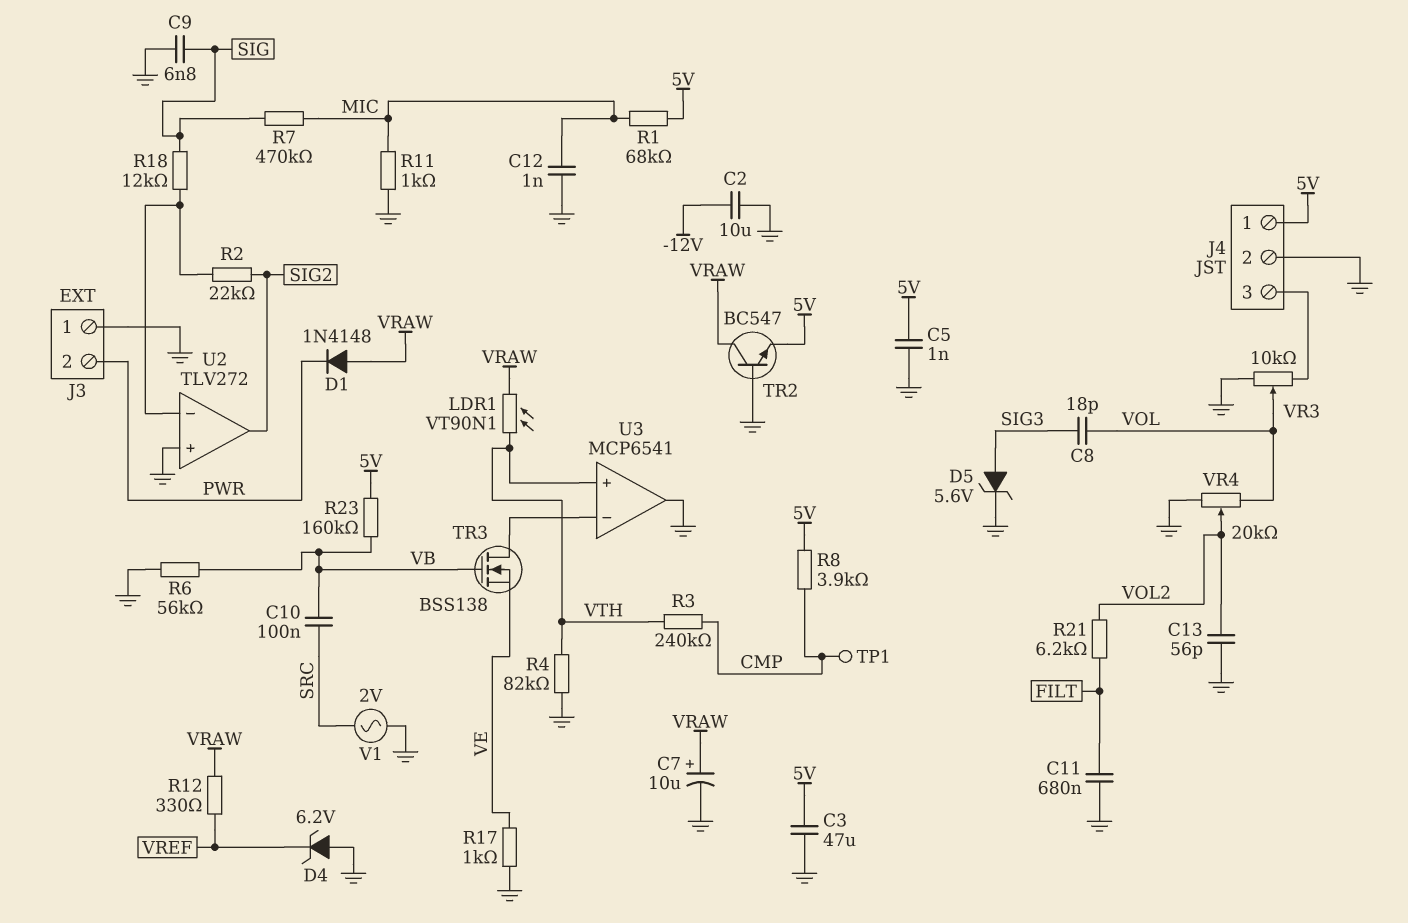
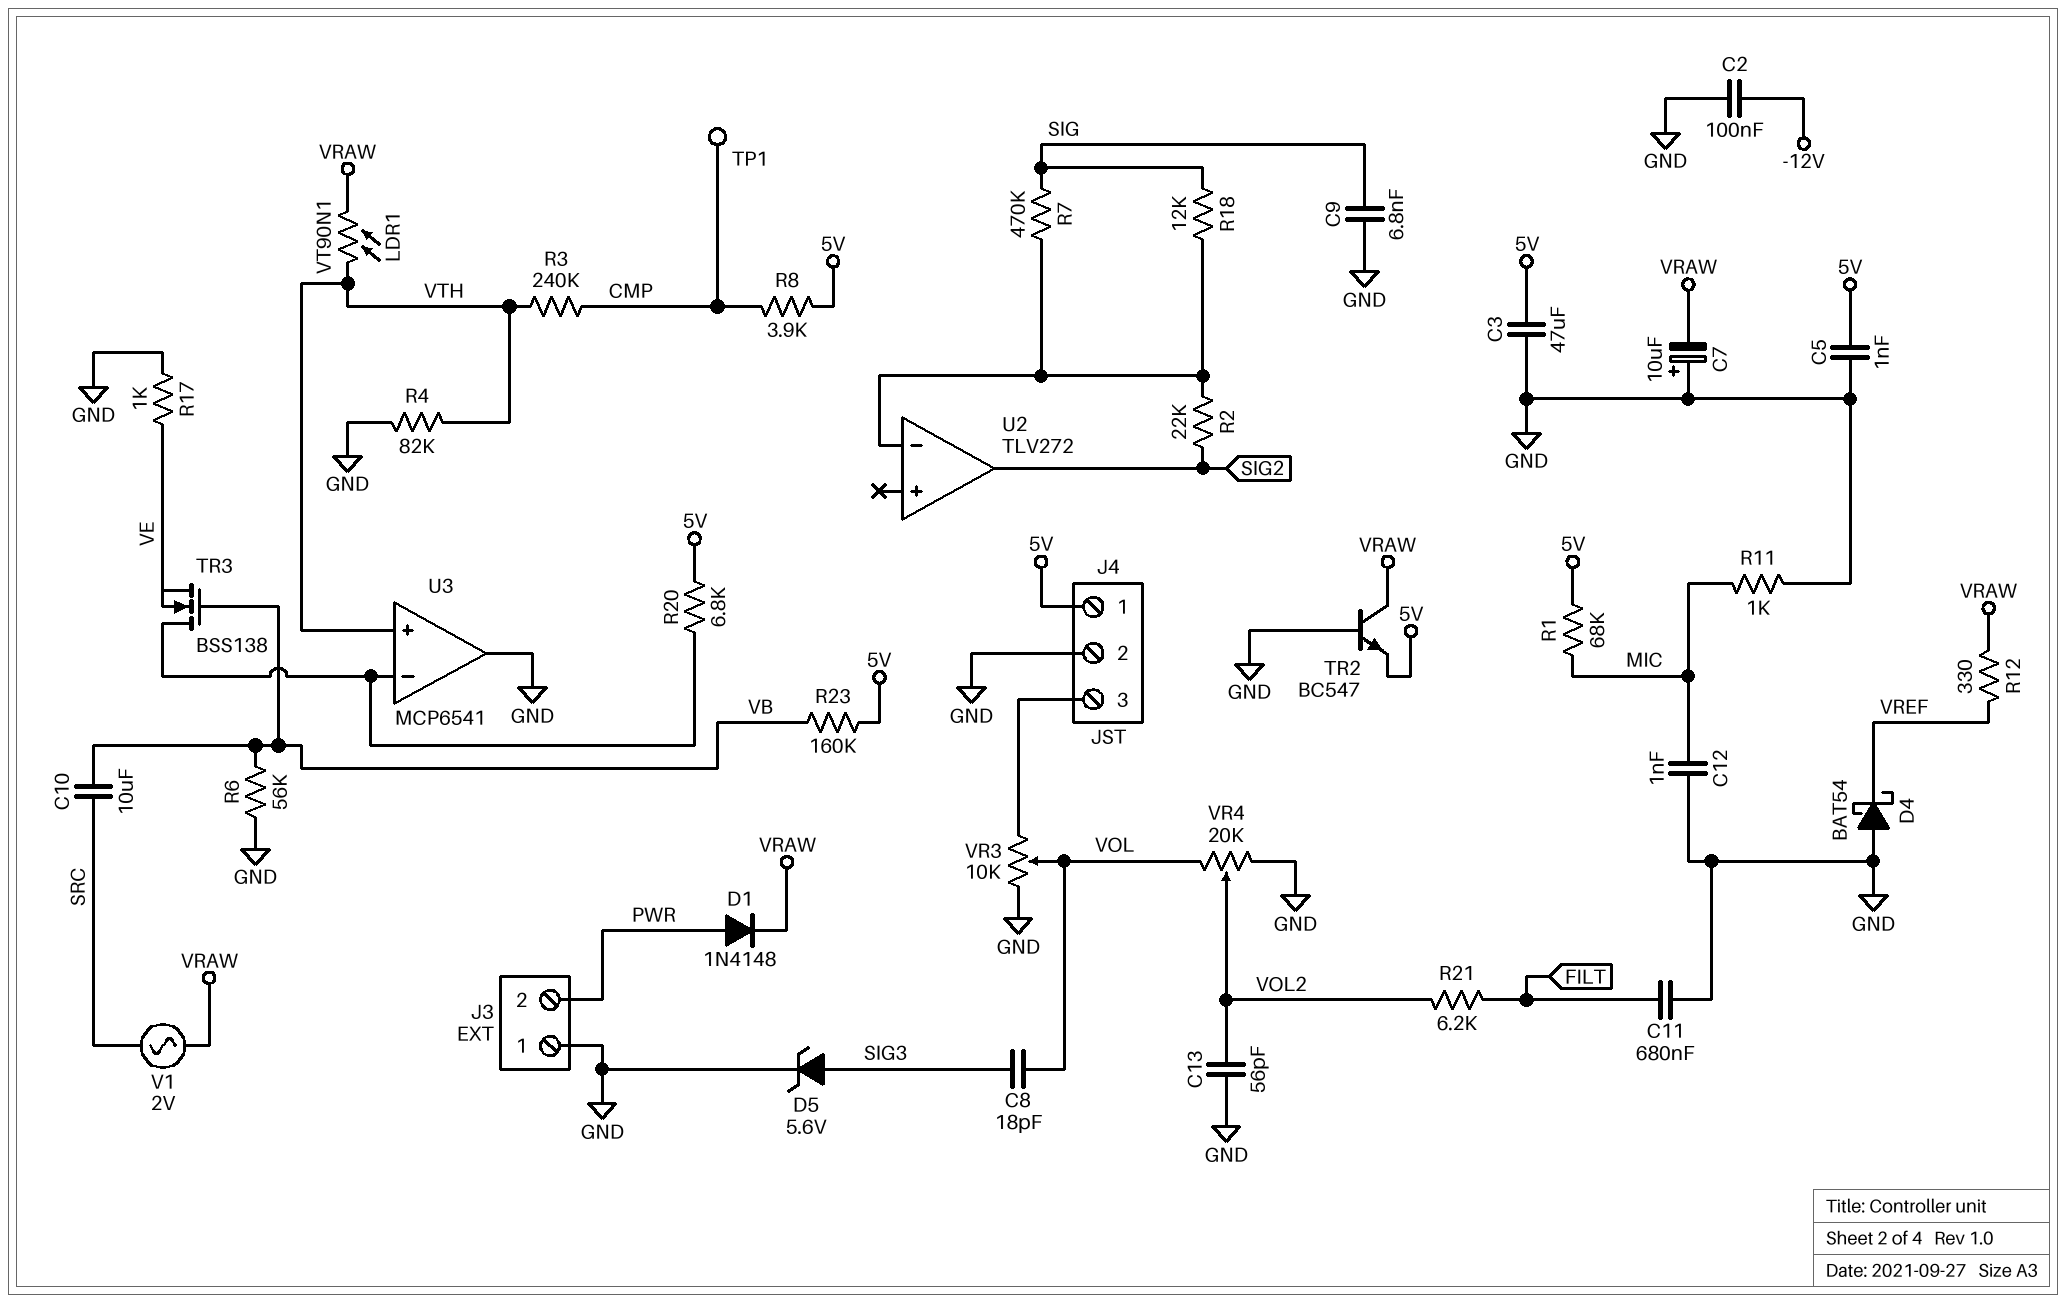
C2: 10uF (-12V, GND) -> 100nF (-12V, GND)
C7: 10uF (plus VRAW, minus GND) -> 10uF (plus GND, minus VRAW)
C10: 100nF (SRC, VB) -> 10uF (SRC, VB)
D1: diode 1N4148 (A VRAW, K PWR) -> diode 1N4148 (A PWR, K VRAW)
D4: zener 6.2V (A GND, K VREF) -> schottky BAT54 (A GND, K VREF)
R7: 470k (MIC, SIG) -> 470k (SIG, U2/in-)
R20: none -> 6.8k (5V, U3/in-)
U2 pin in+: GND -> none
V1: AC 2V (GND, SRC) -> AC 2V (SRC, VRAW)

